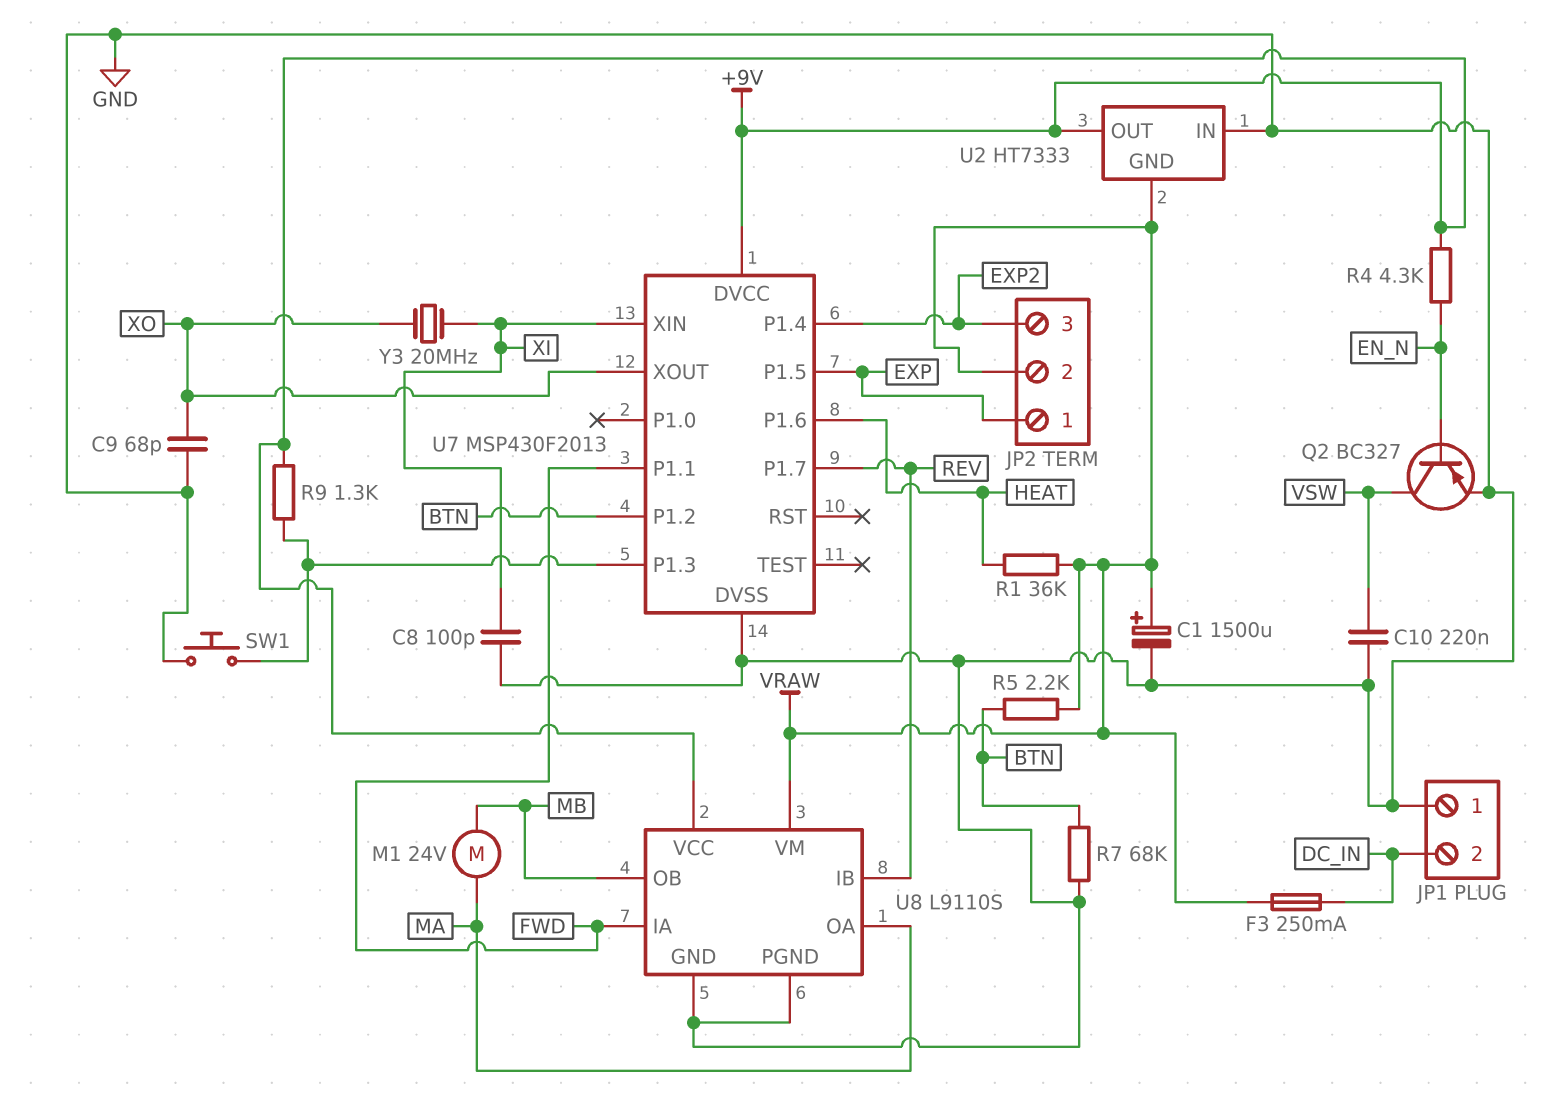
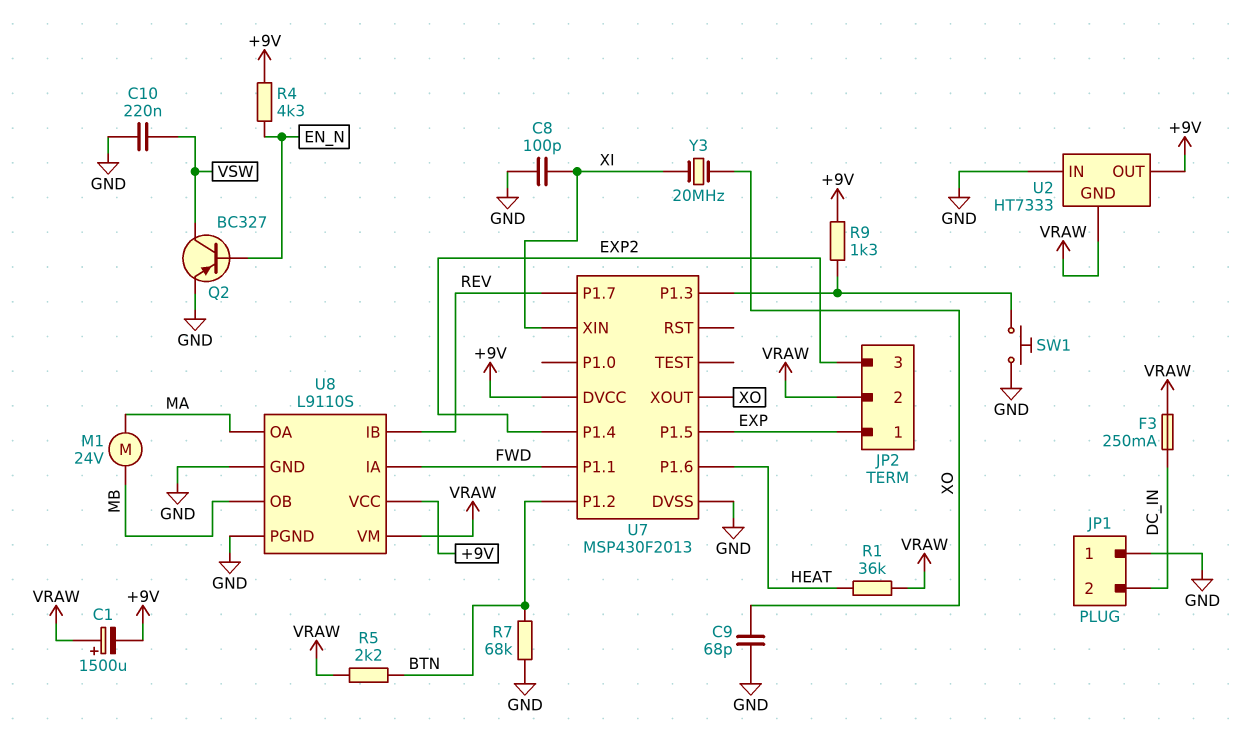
C1: 1500uF (plus VRAW, minus GND) -> 1500uF (plus VRAW, minus +9V)

